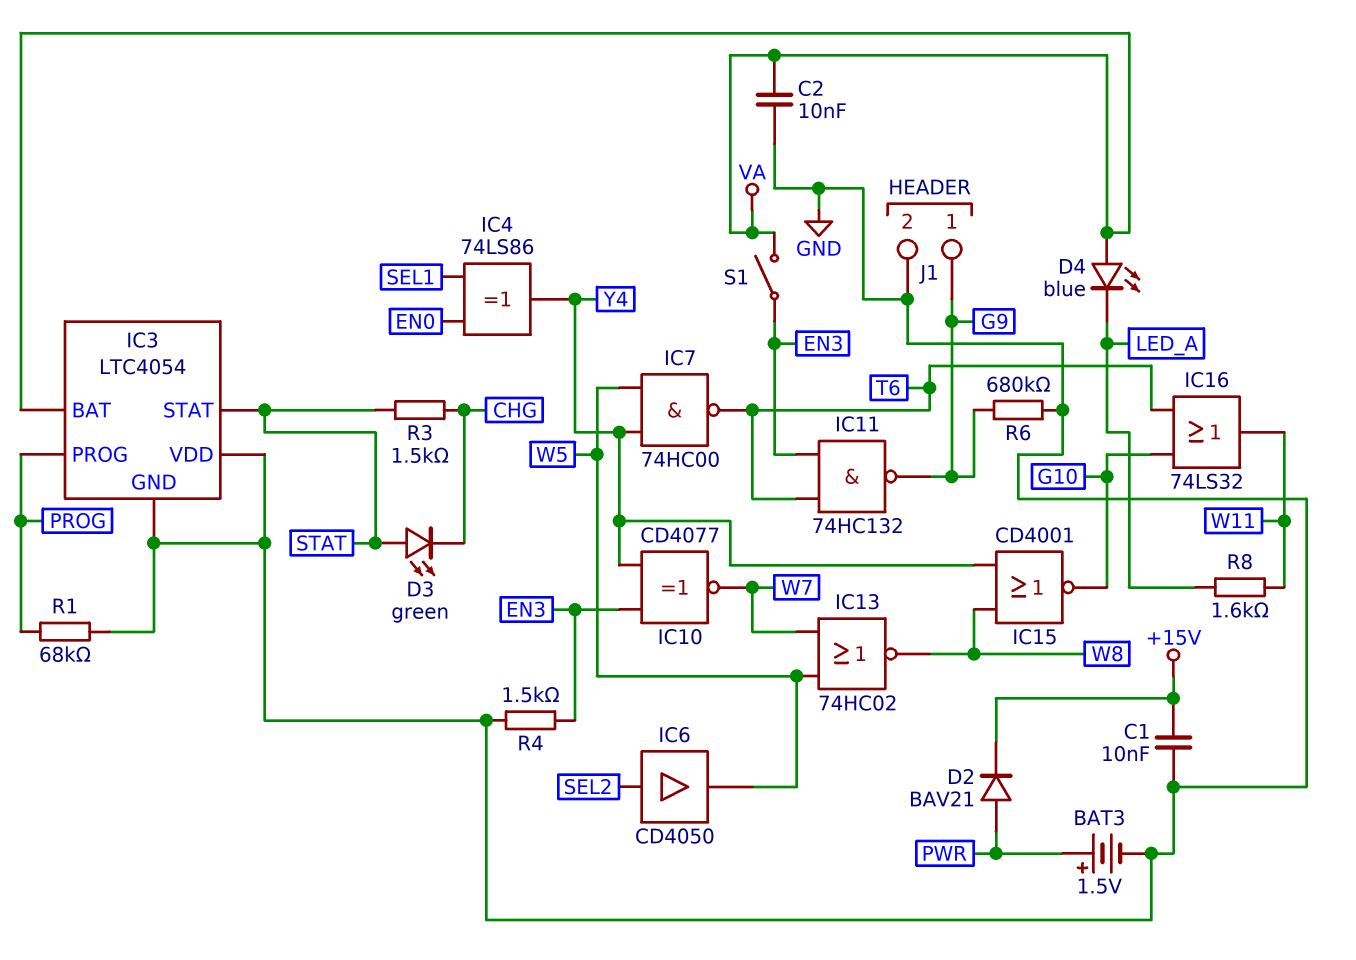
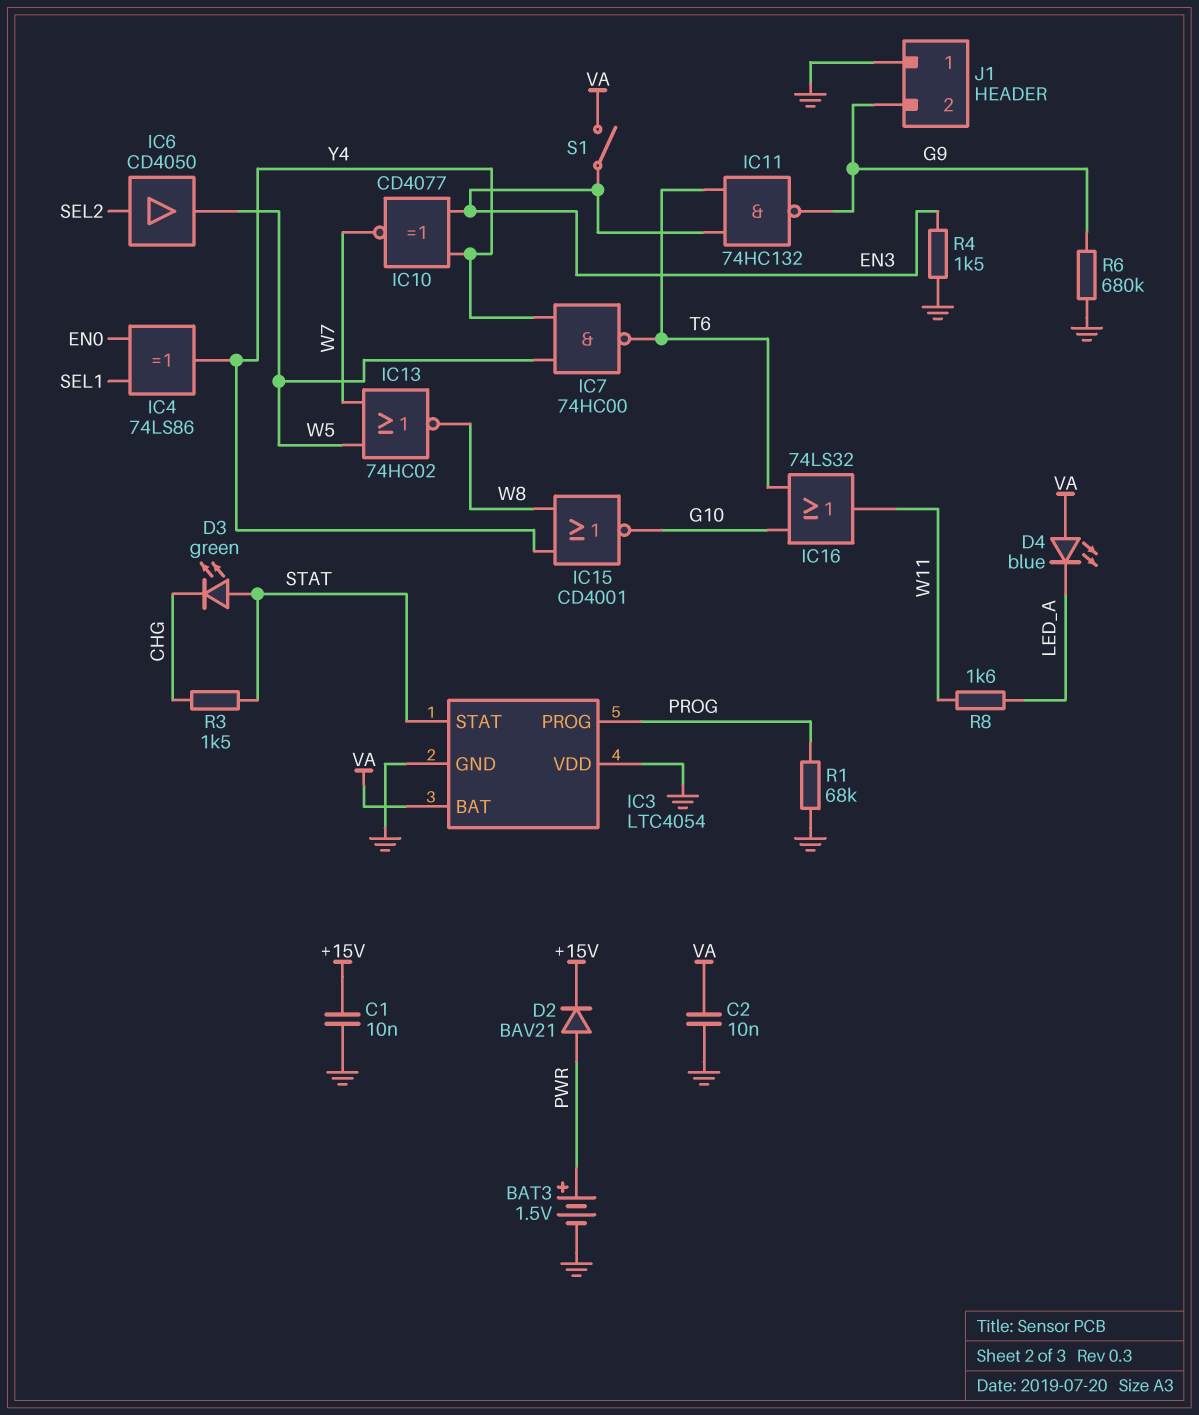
J1 pin 1: G9 -> GND
J1 pin 2: GND -> G9

